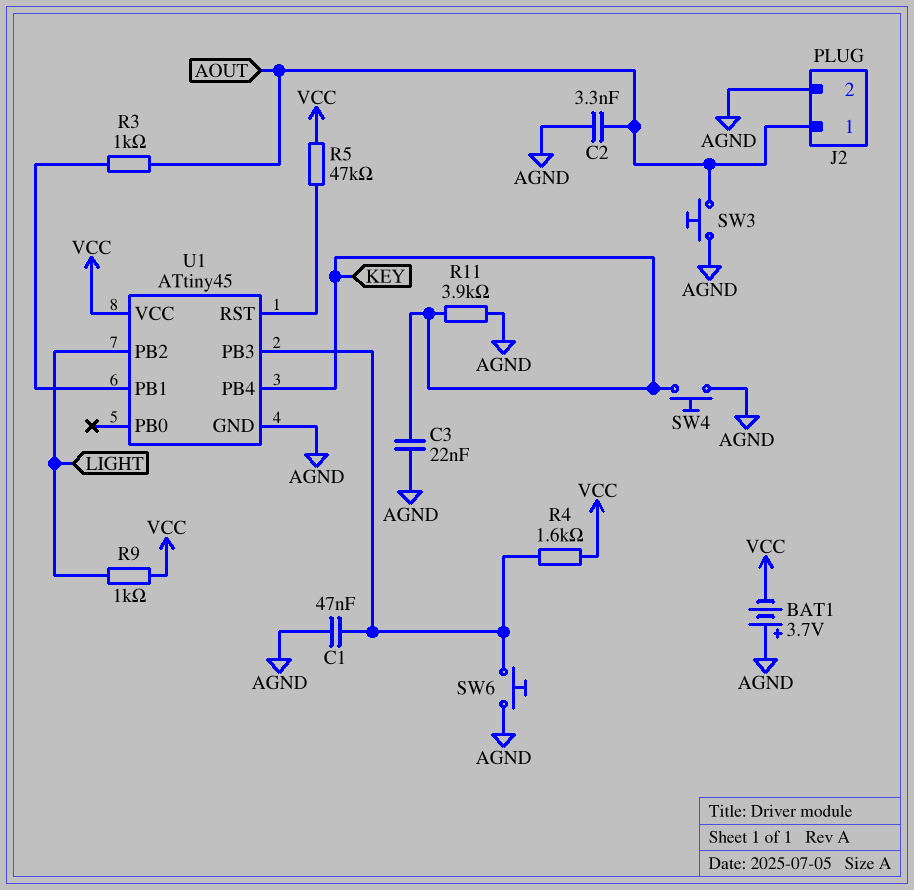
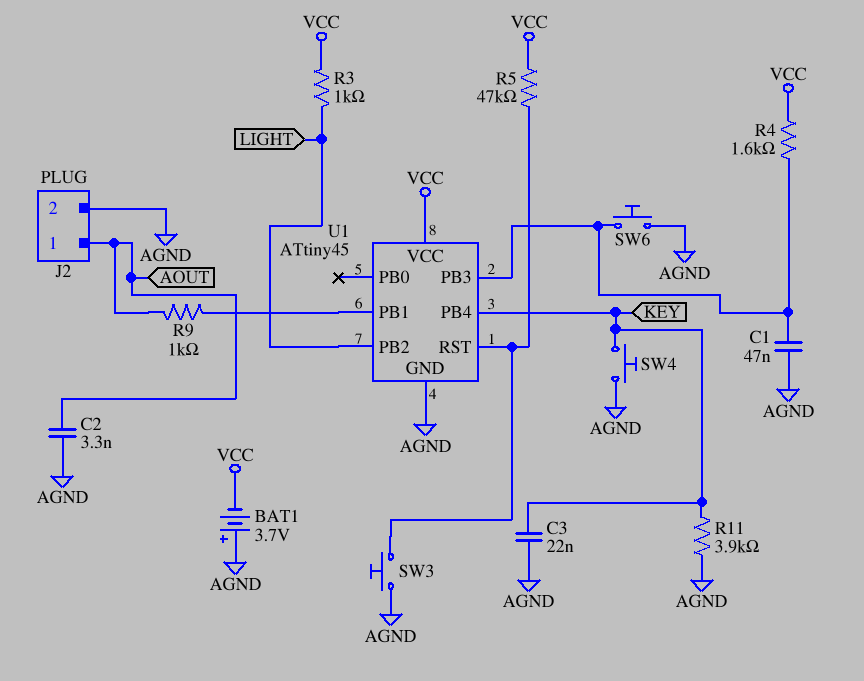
R3: 1k (AOUT, U1/PB1) -> 1k (LIGHT, VCC)
R9: 1k (LIGHT, VCC) -> 1k (AOUT, U1/PB1)
SW3: button (AGND, AOUT) -> button (AGND, U1/RST)

